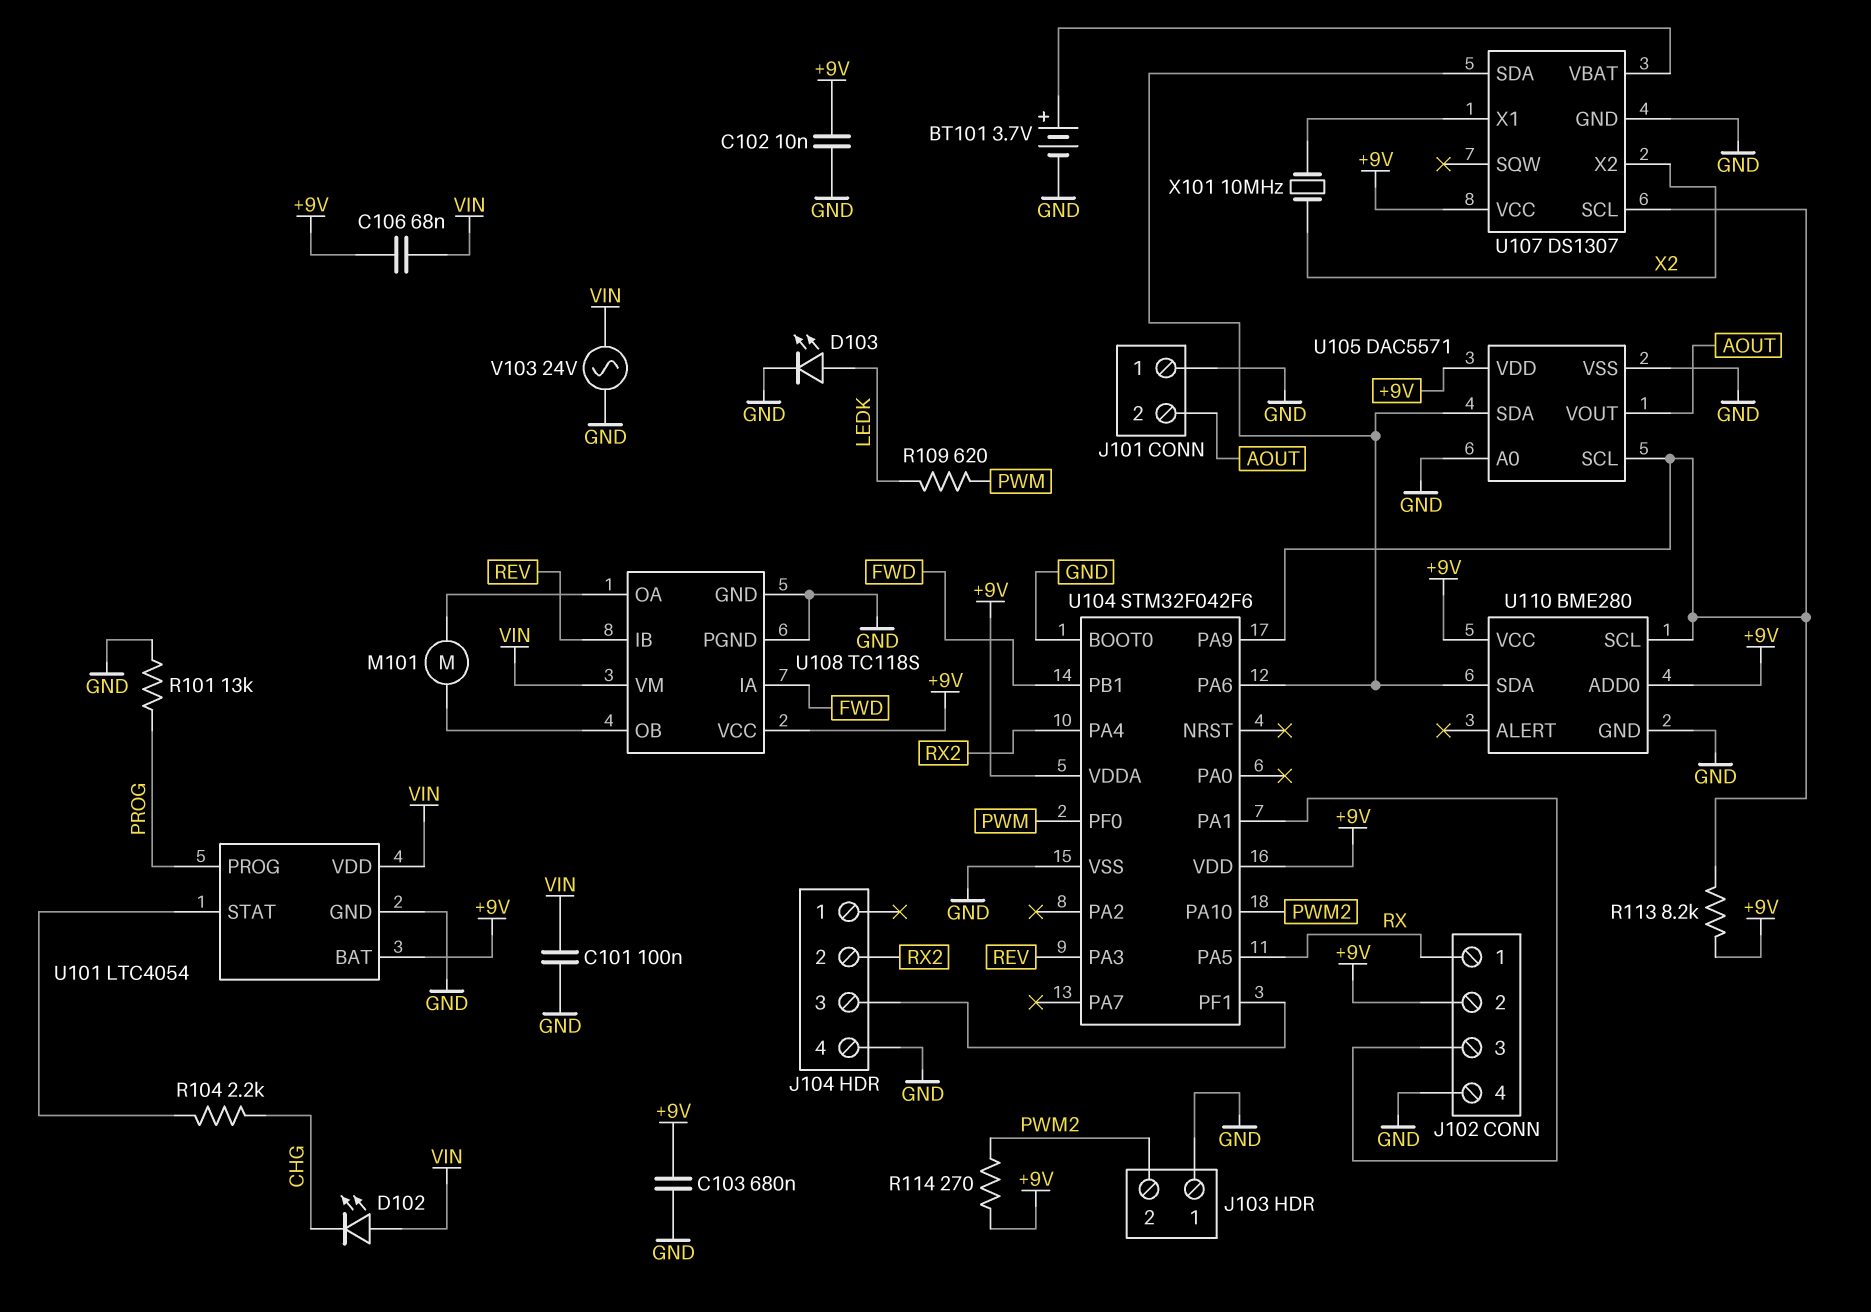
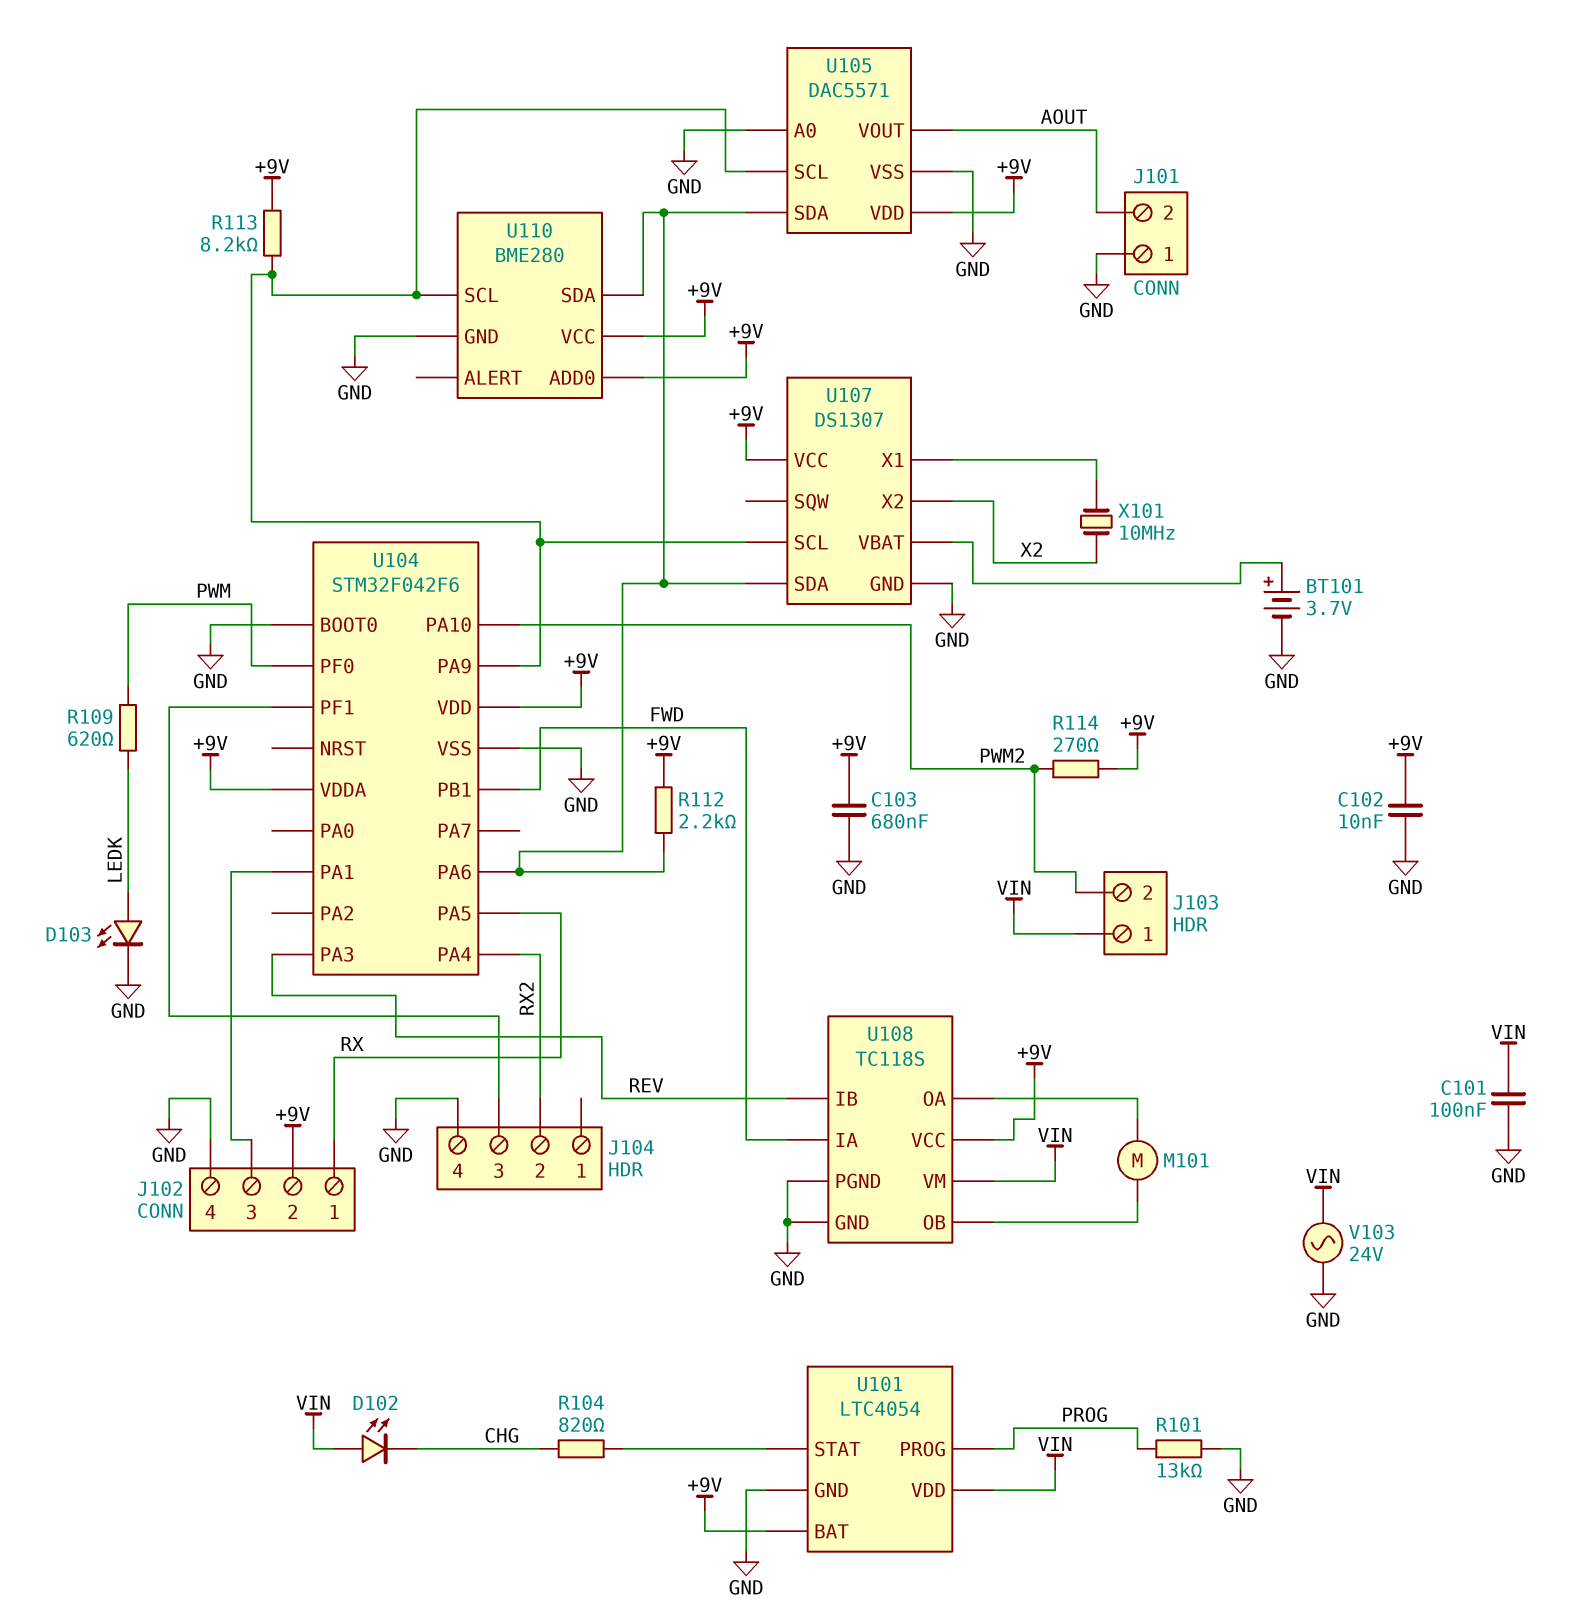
C106: 68nF (+9V, VIN) -> none
J103 pin 1: GND -> VIN
R104: 2.2k (CHG, U101/STAT) -> 820 (CHG, U101/STAT)
R112: none -> 2.2k (+9V, U104/PA6)

